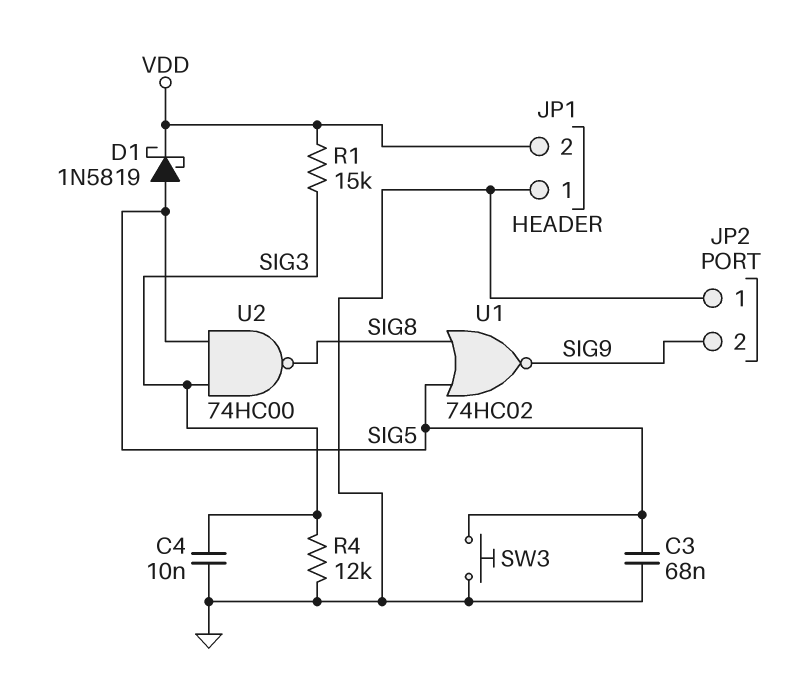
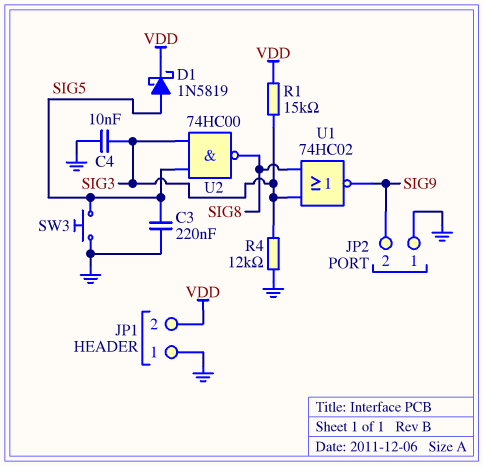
C3: 68nF (GND, SIG5) -> 220nF (GND, SIG5)
U1: NOR 74HC02 (in SIG5, in SIG8, out SIG9) -> NOR 74HC02 (in SIG3, in SIG8, out SIG9)

